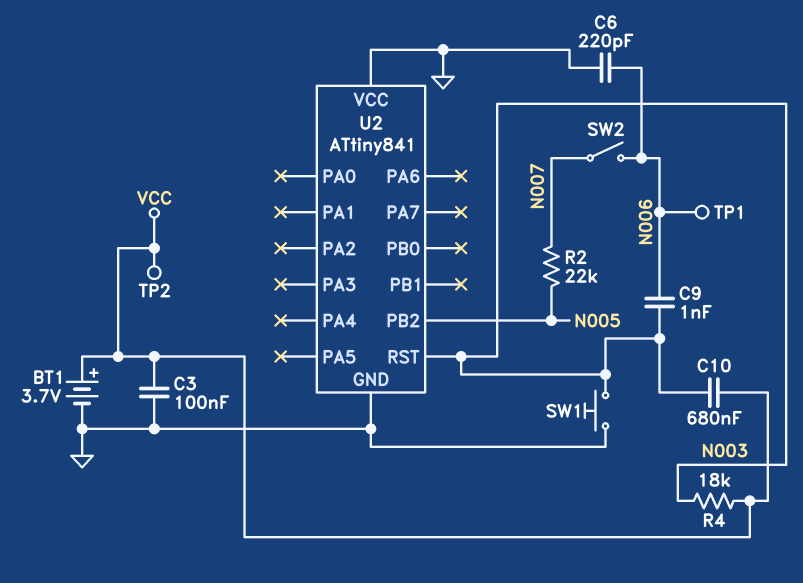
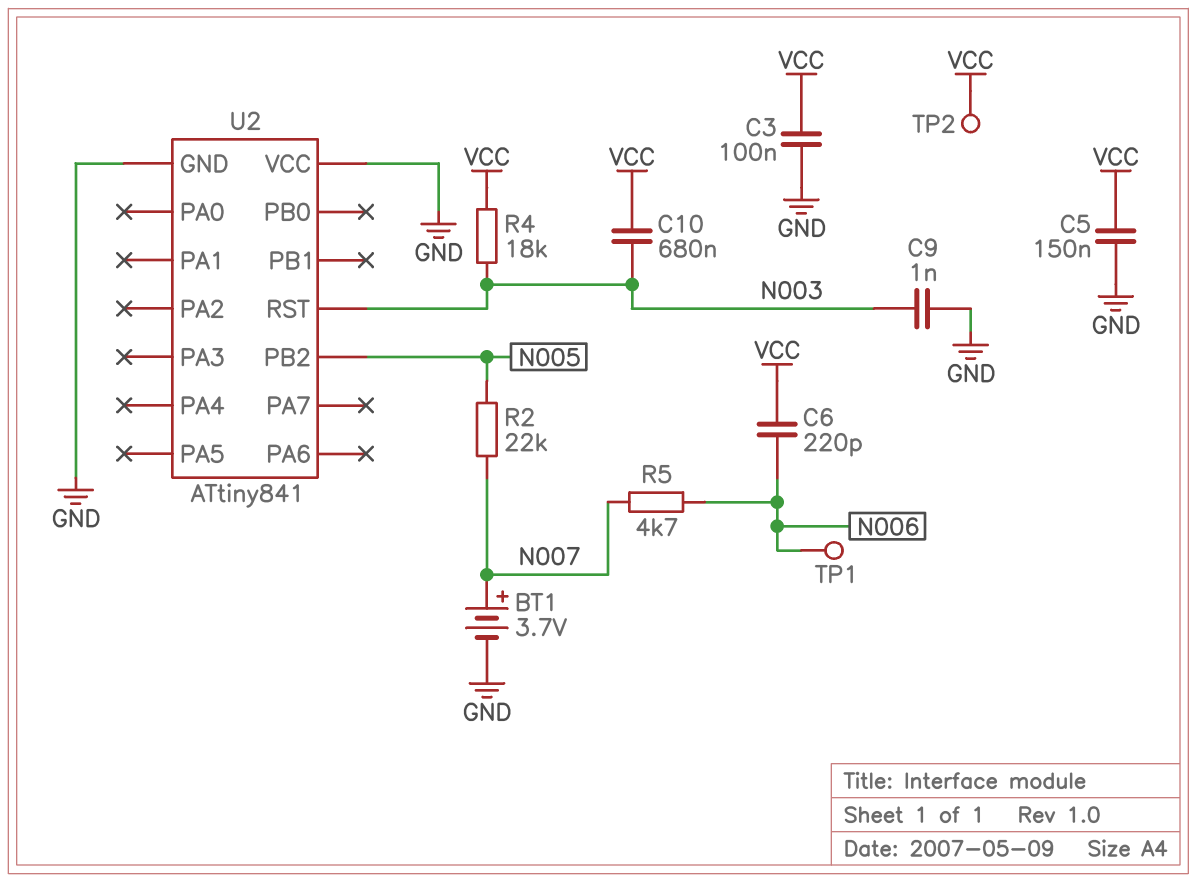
BT1: 3.7V (plus VCC, minus GND) -> 3.7V (plus N007, minus GND)
C5: none -> 150nF (GND, VCC)
C6: 220pF (GND, N006) -> 220pF (N006, VCC)
C9: 1nF (N003, N006) -> 1nF (GND, N003)
R5: none -> 4.7k (N006, N007)
SW1: button (GND, N003) -> none
SW2: switch (N006, N007) -> none

